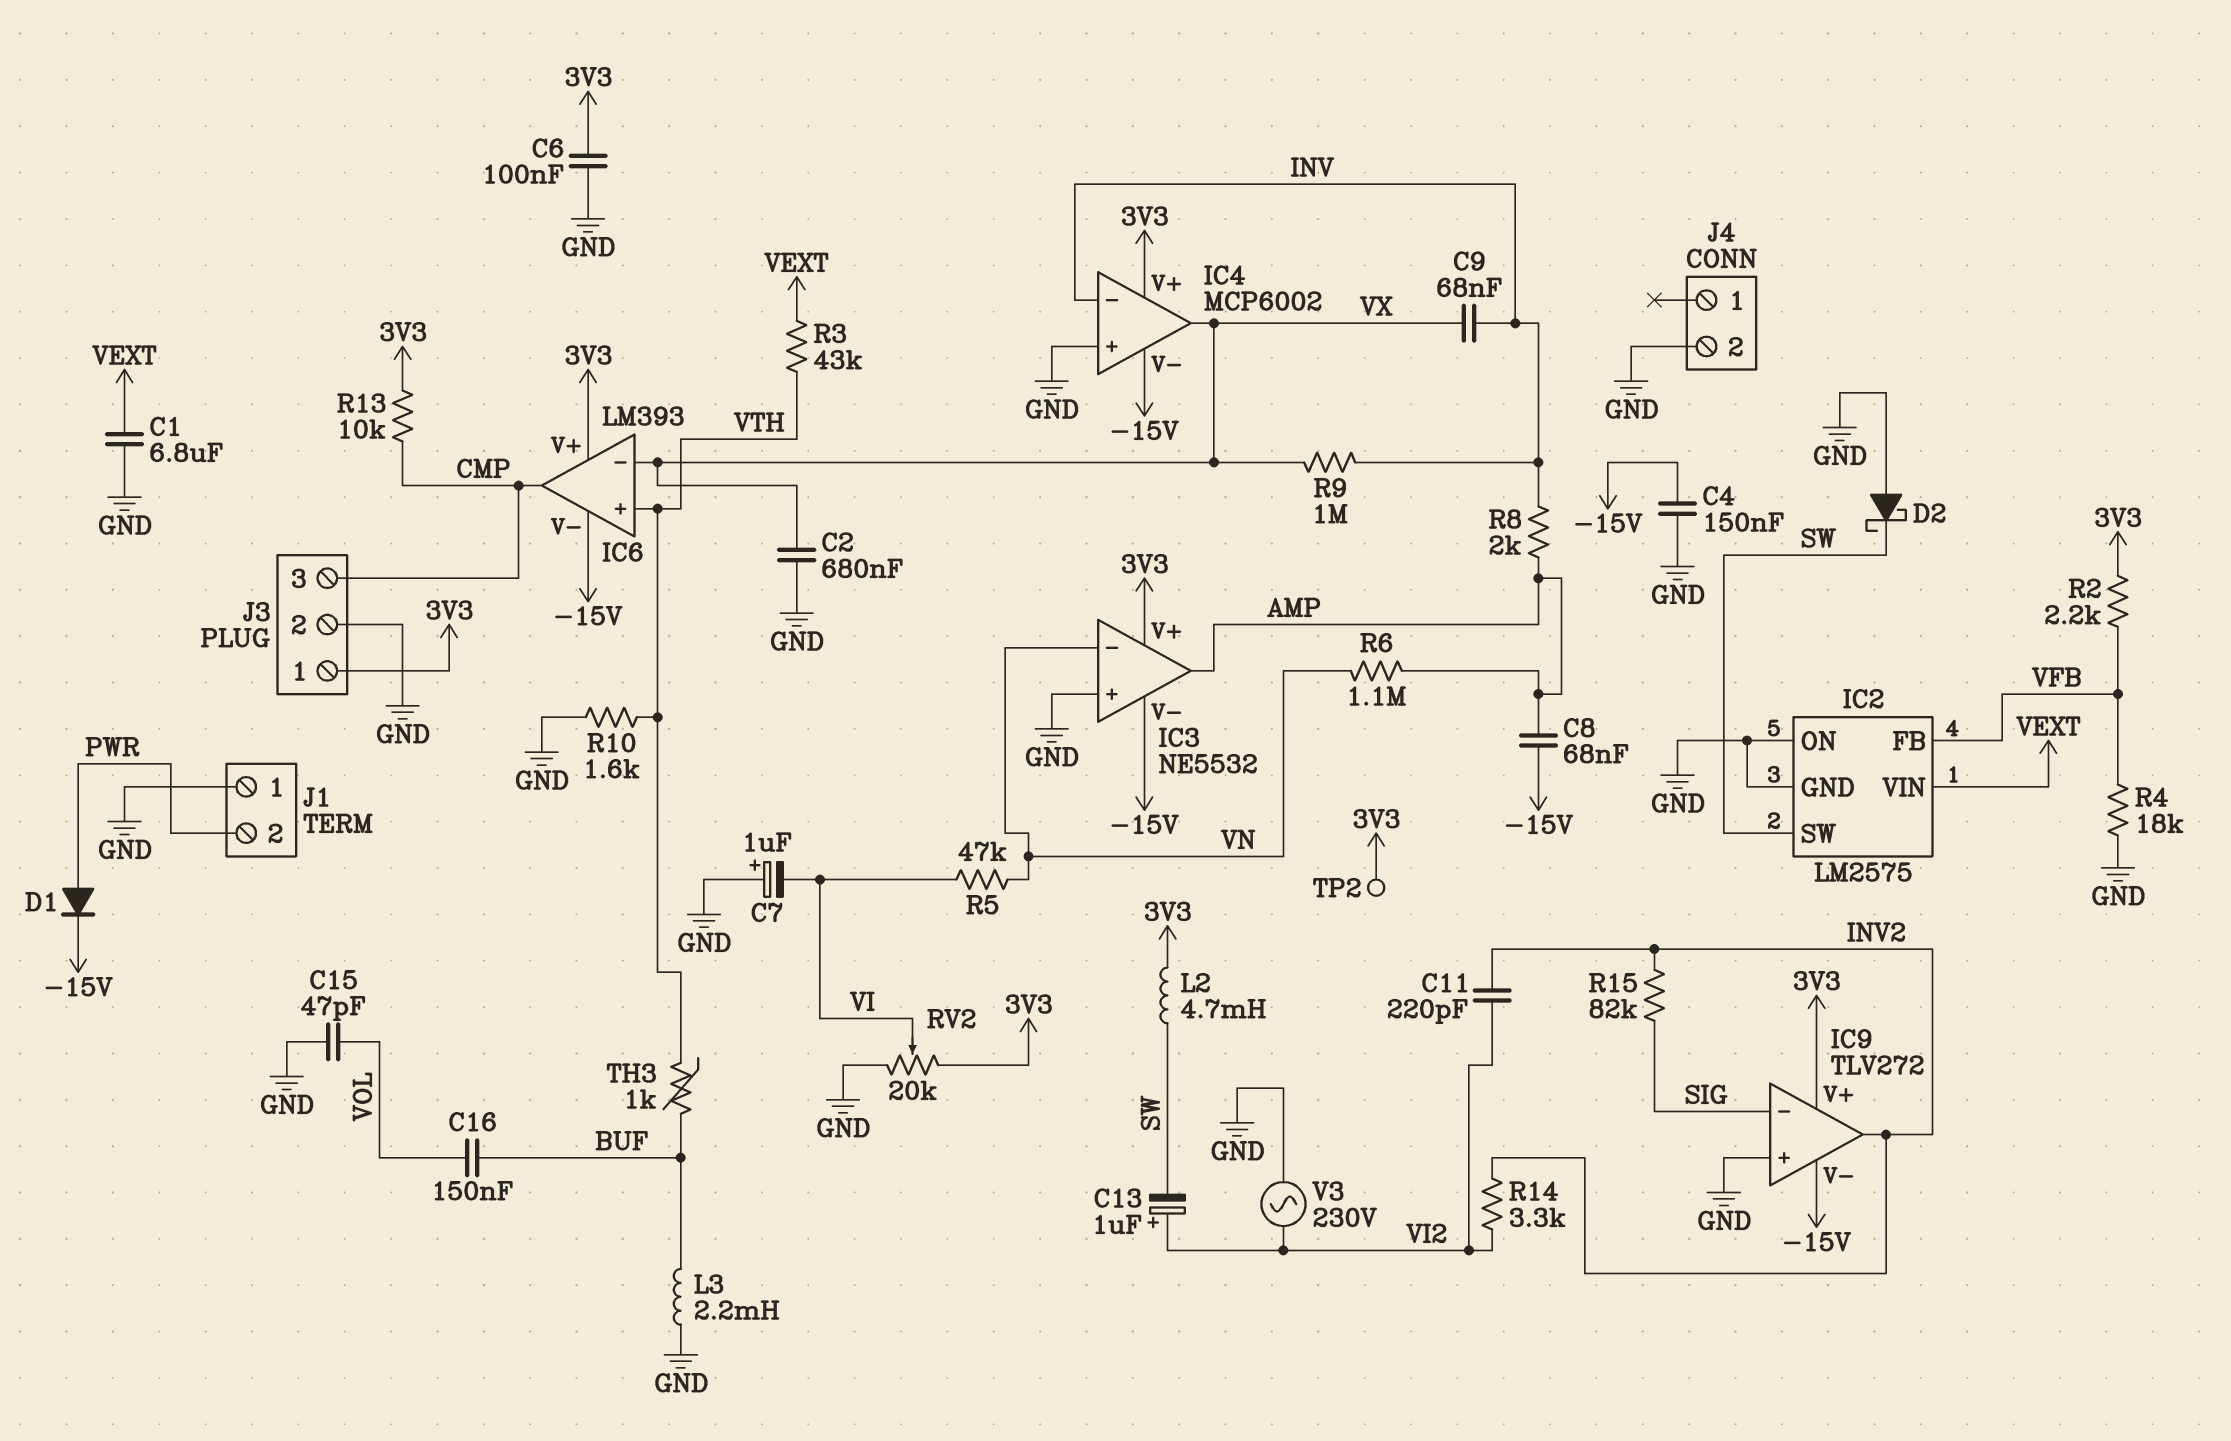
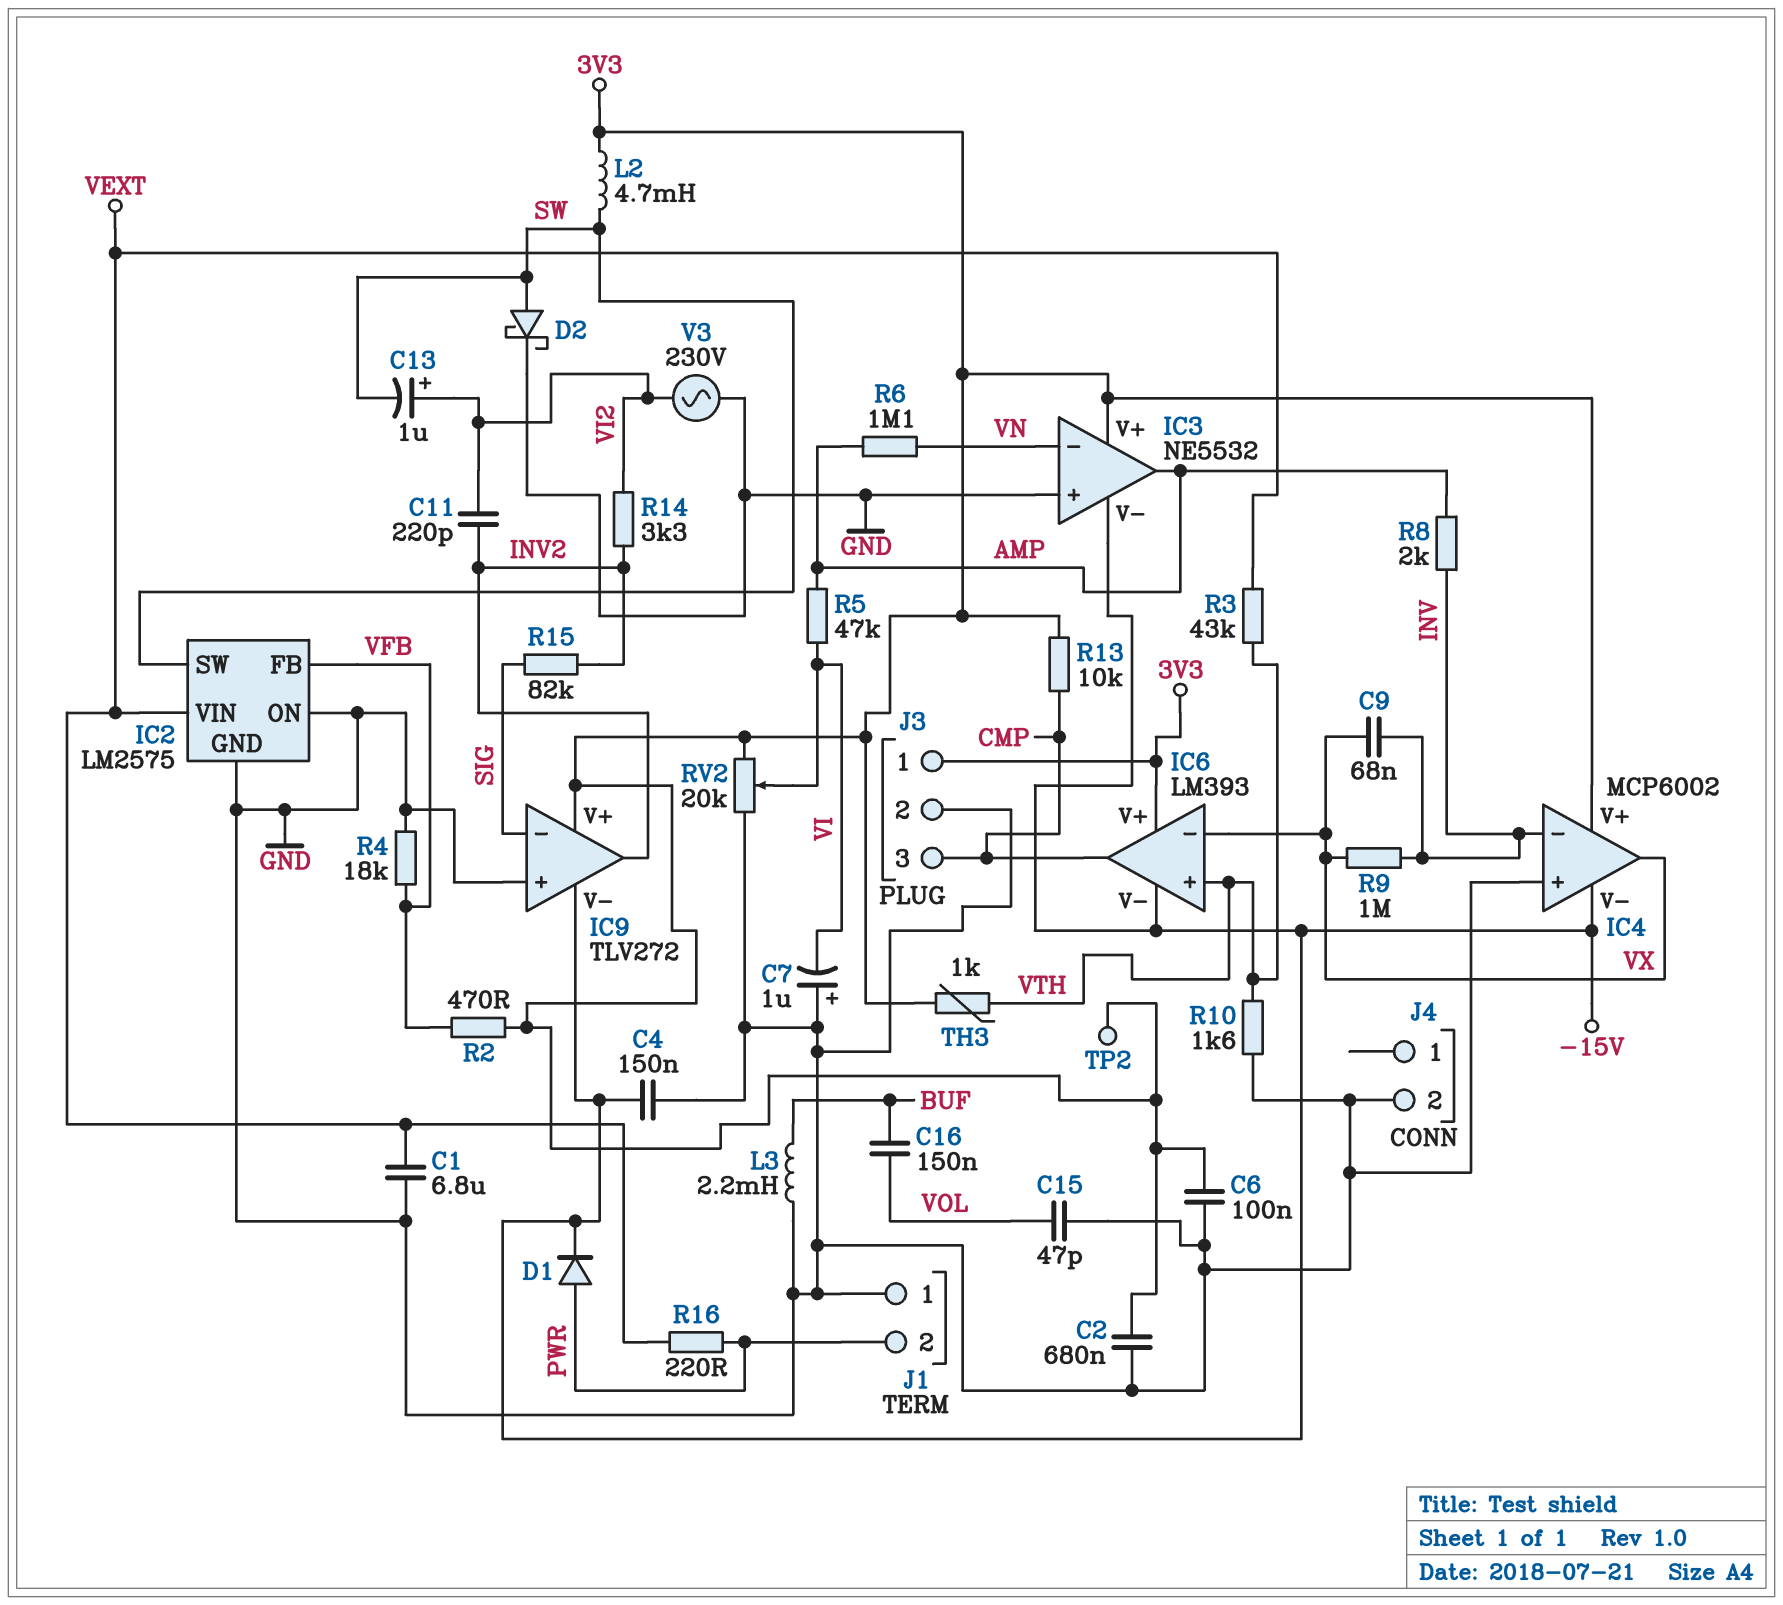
C2: 680nF (GND, VX) -> 680nF (3V3, GND)
C8: 68nF (-15V, AMP) -> none
D2: schottky (A GND, K SW) -> schottky (A SW, K GND)
R2: 2.2k (3V3, VFB) -> 470 (3V3, VFB)
R5: 47k (VI, VN) -> 47k (AMP, VI)
R16: none -> 220 (PWR, VEXT)
TH3: 1k (BUF, VTH) -> 1k (3V3, VTH)

